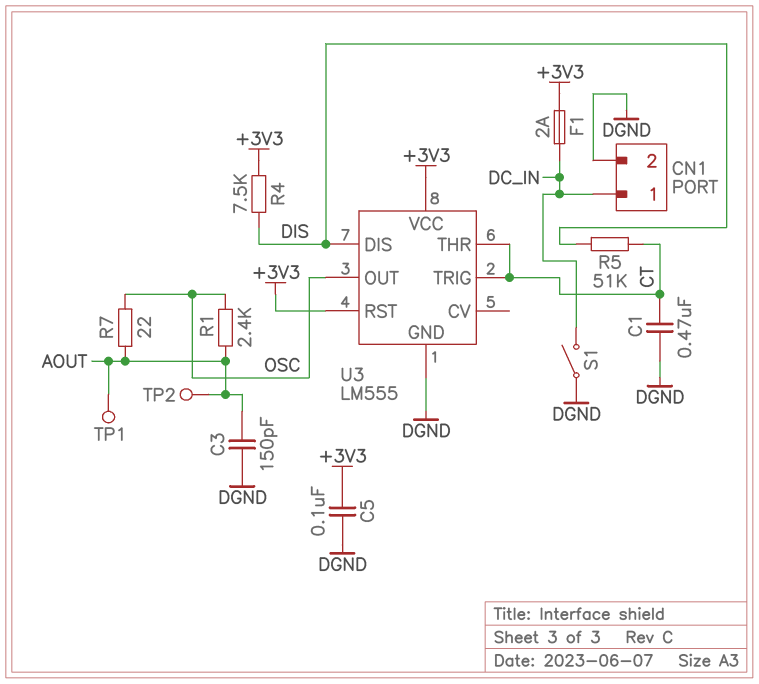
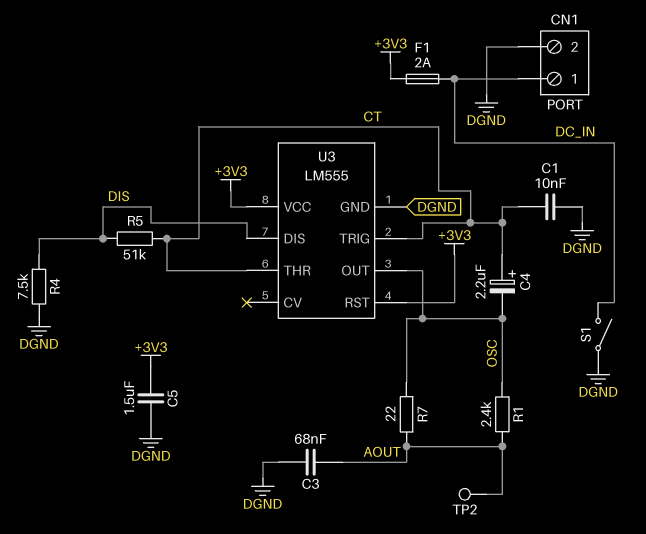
C1: 470nF (CT, DGND) -> 10nF (CT, DGND)
C3: 150pF (AOUT, DGND) -> 68nF (AOUT, DGND)
C4: none -> 2.2uF (plus CT, minus OSC)
C5: 100nF (+3V3, DGND) -> 1.5uF (+3V3, DGND)
R4: 7.5k (+3V3, DIS) -> 7.5k (DGND, DIS)
TP1: test point (AOUT) -> none

